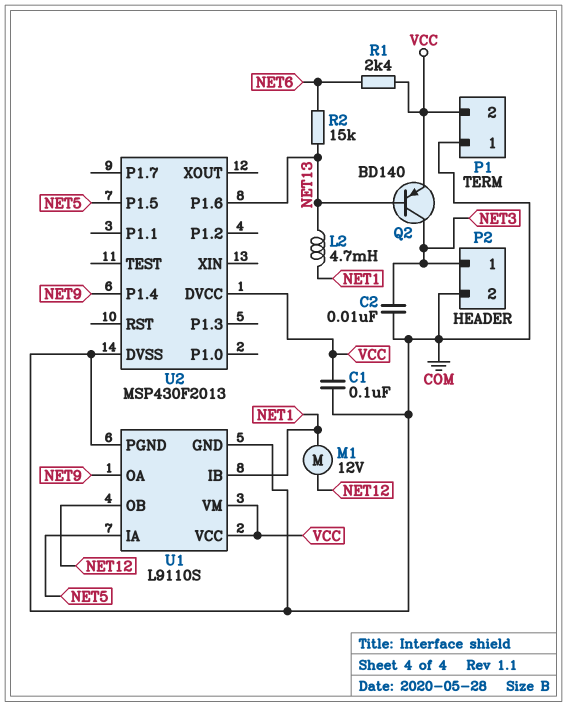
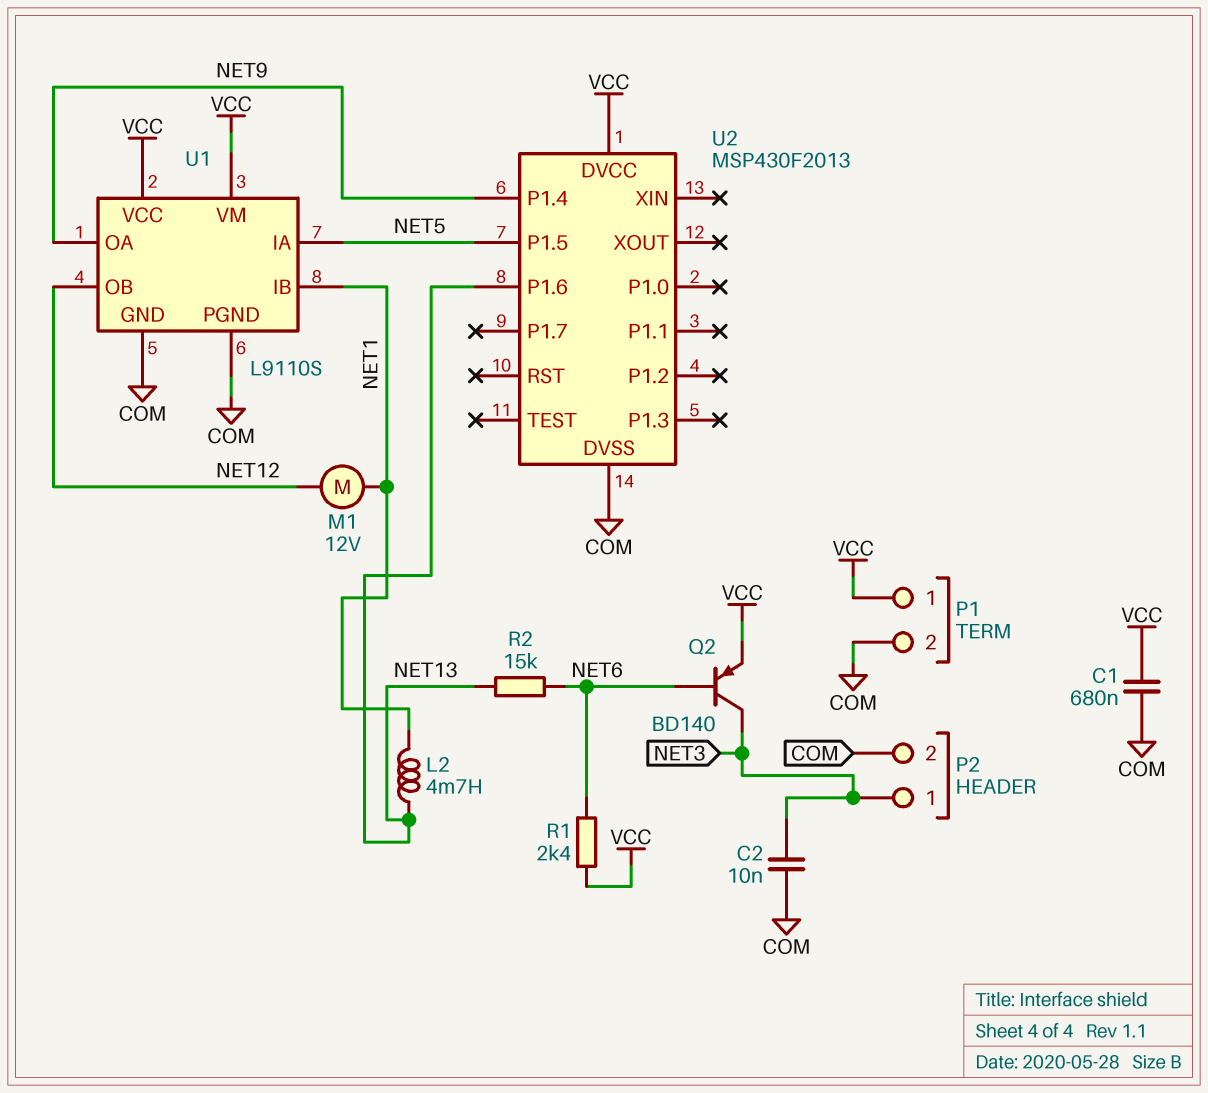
C1: 100nF (COM, VCC) -> 680nF (COM, VCC)
P1 pin 1: COM -> VCC
P1 pin 2: VCC -> COM
Q2: PNP BD140 (B NET13, C NET3, E VCC) -> PNP BD140 (B NET6, C NET3, E VCC)

